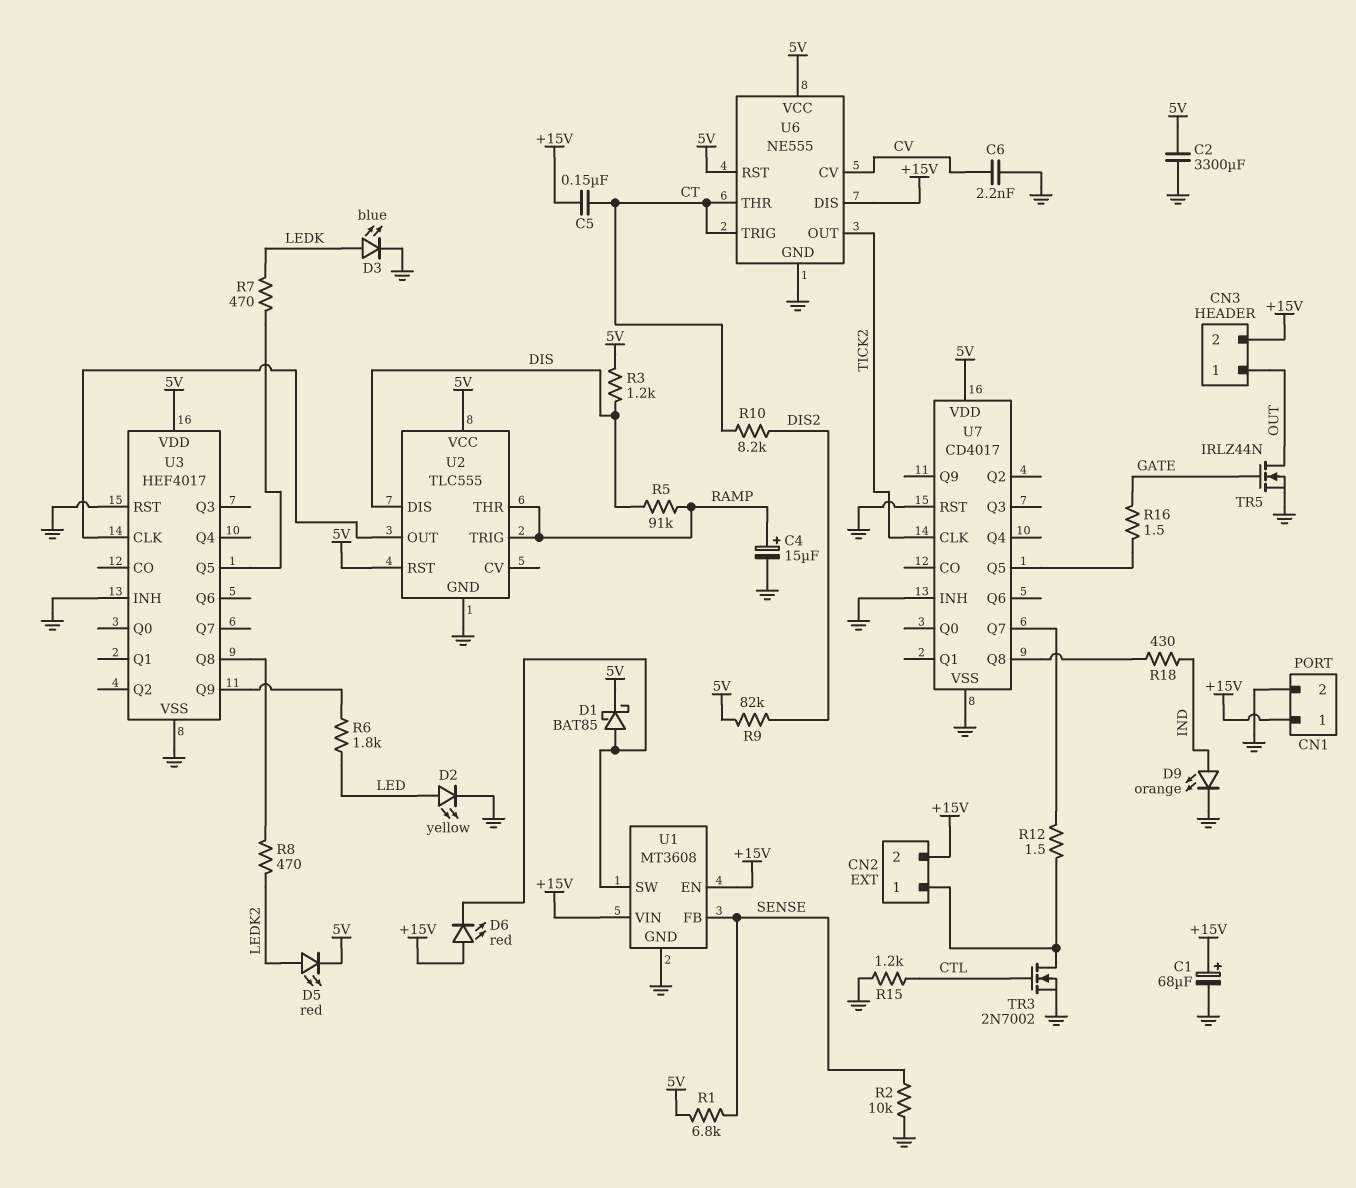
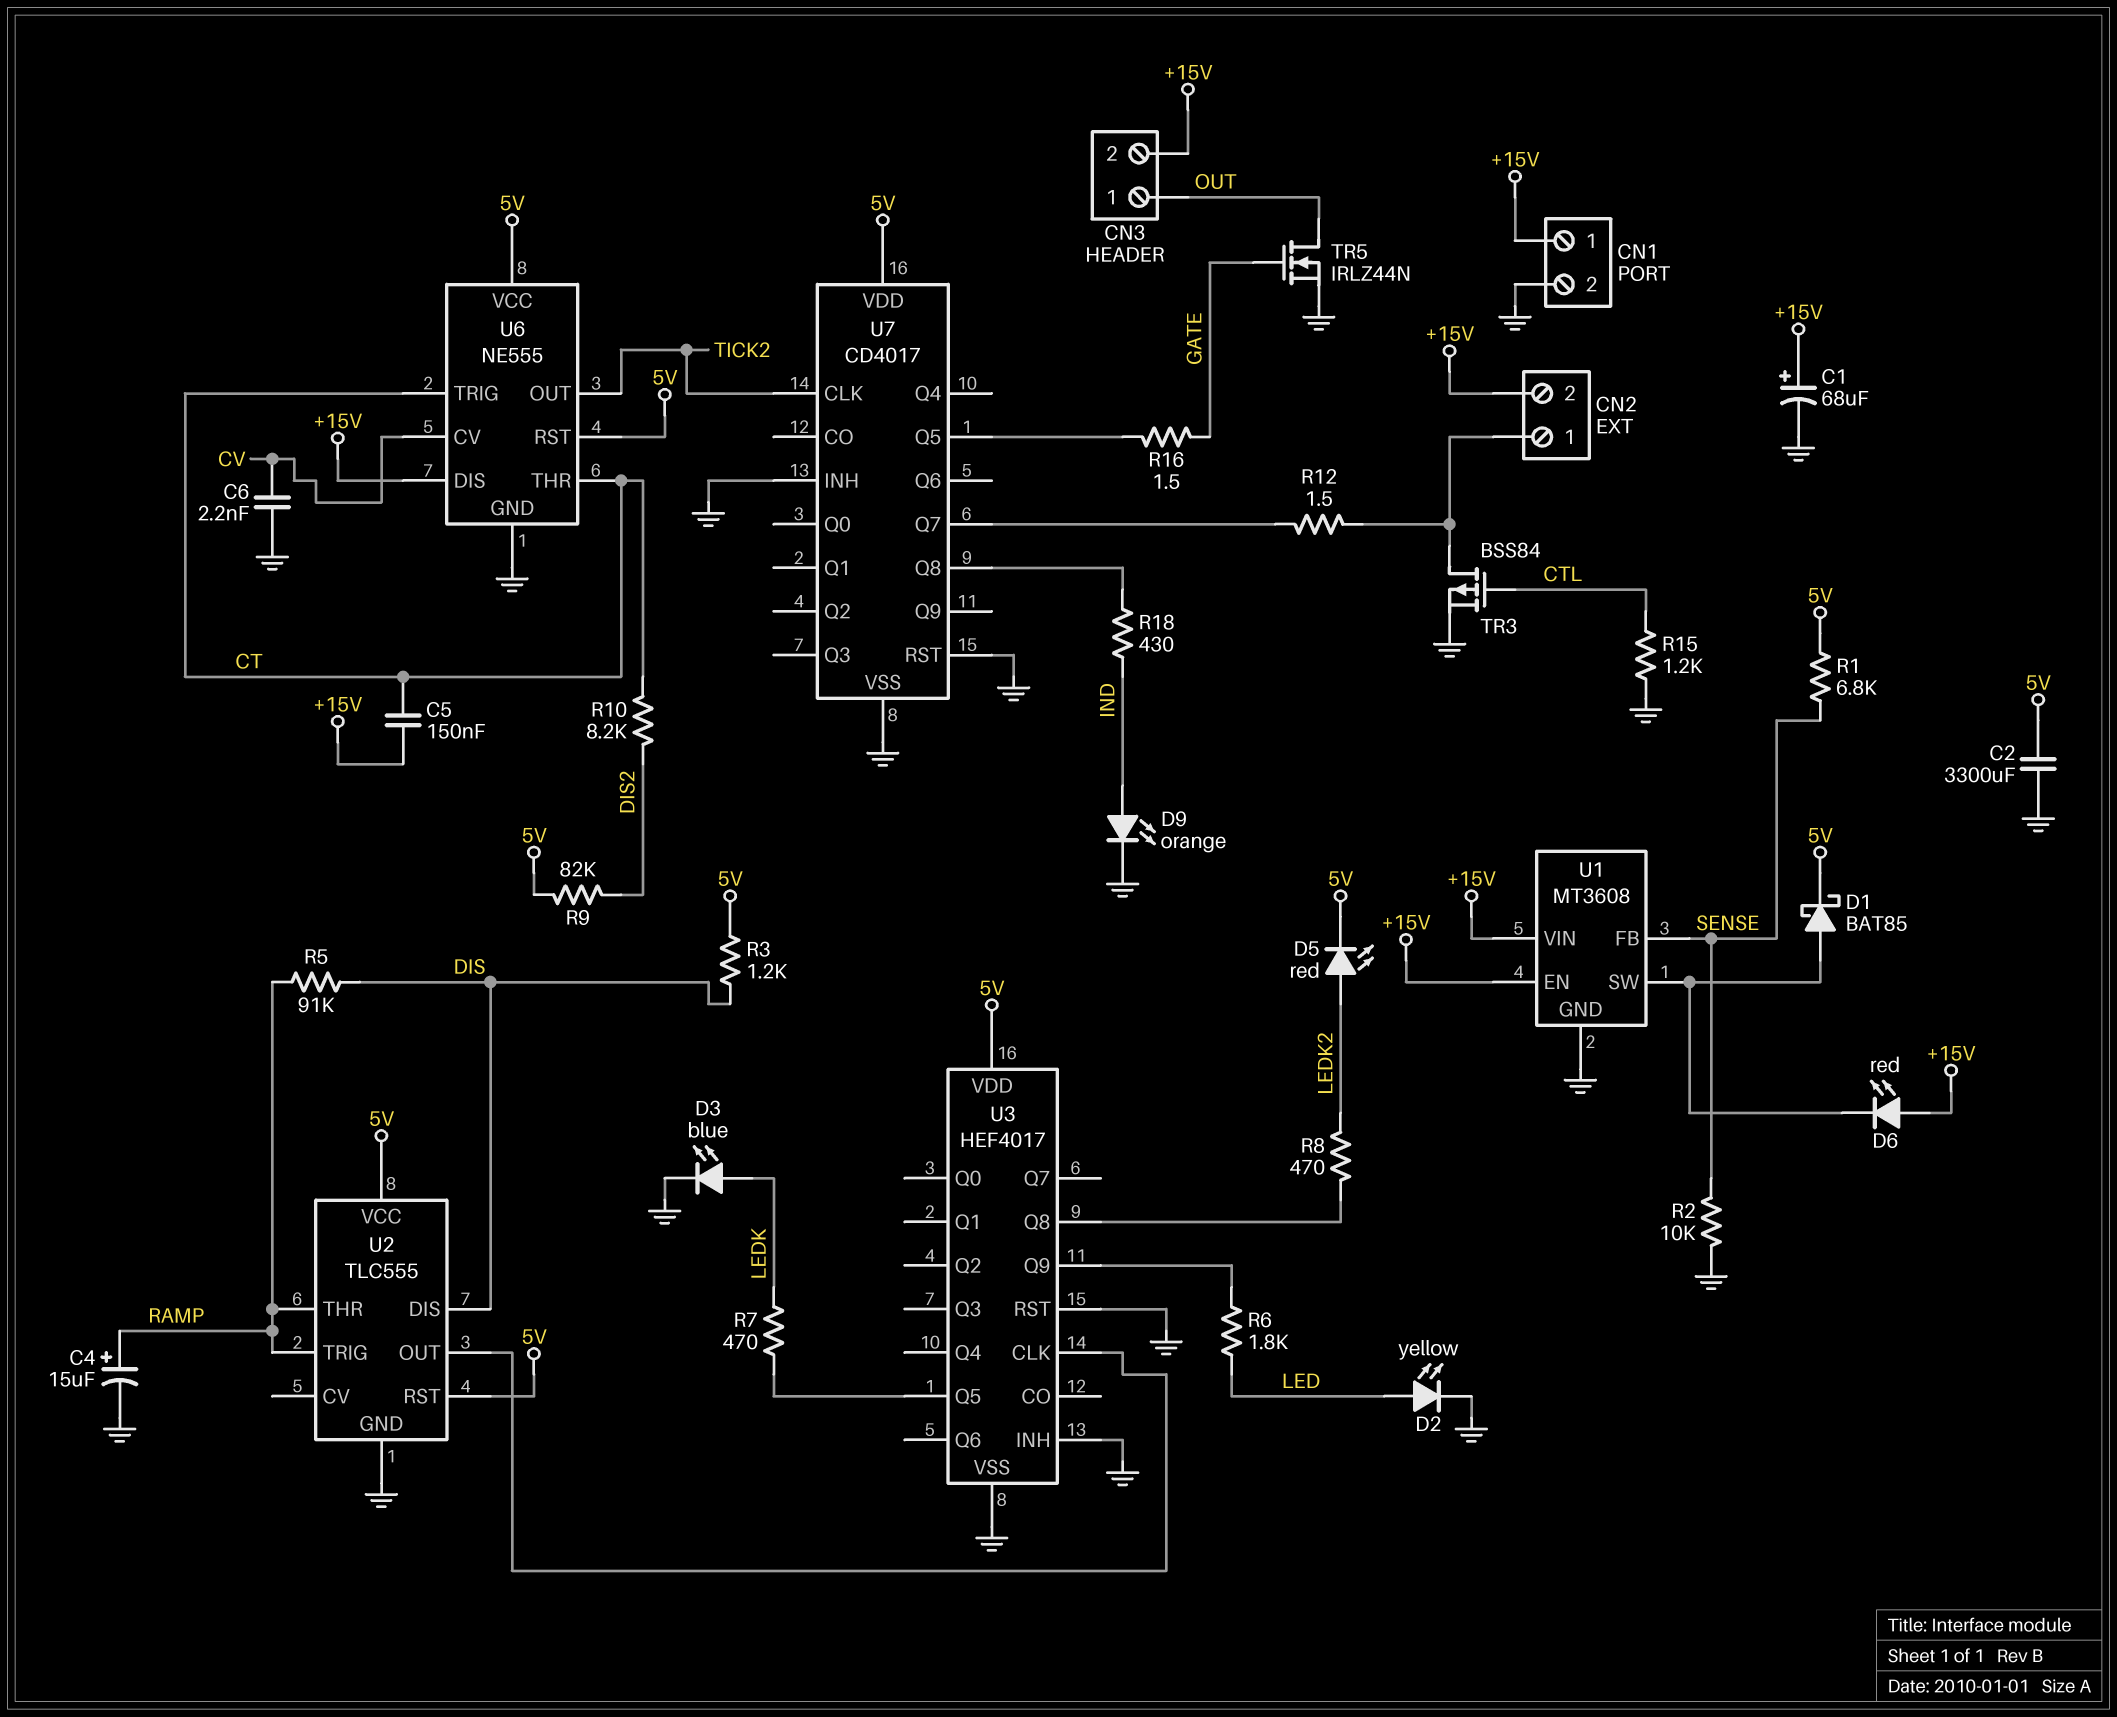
TR3: NMOS 2N7002 (G CTL, D CN2/1, S GND) -> PMOS BSS84 (G CTL, D CN2/1, S GND)

